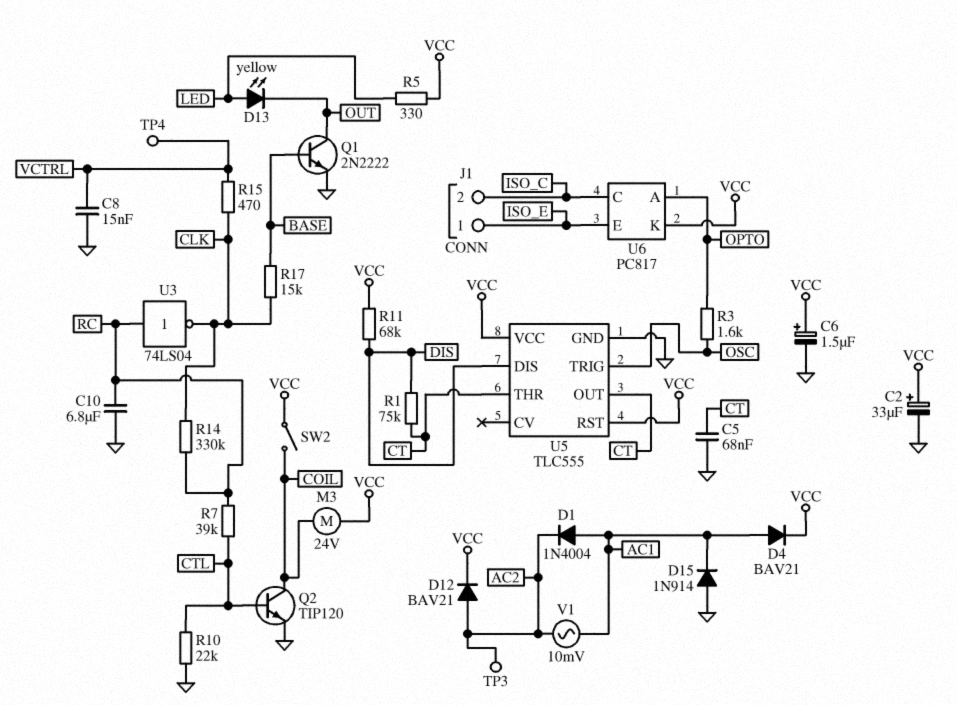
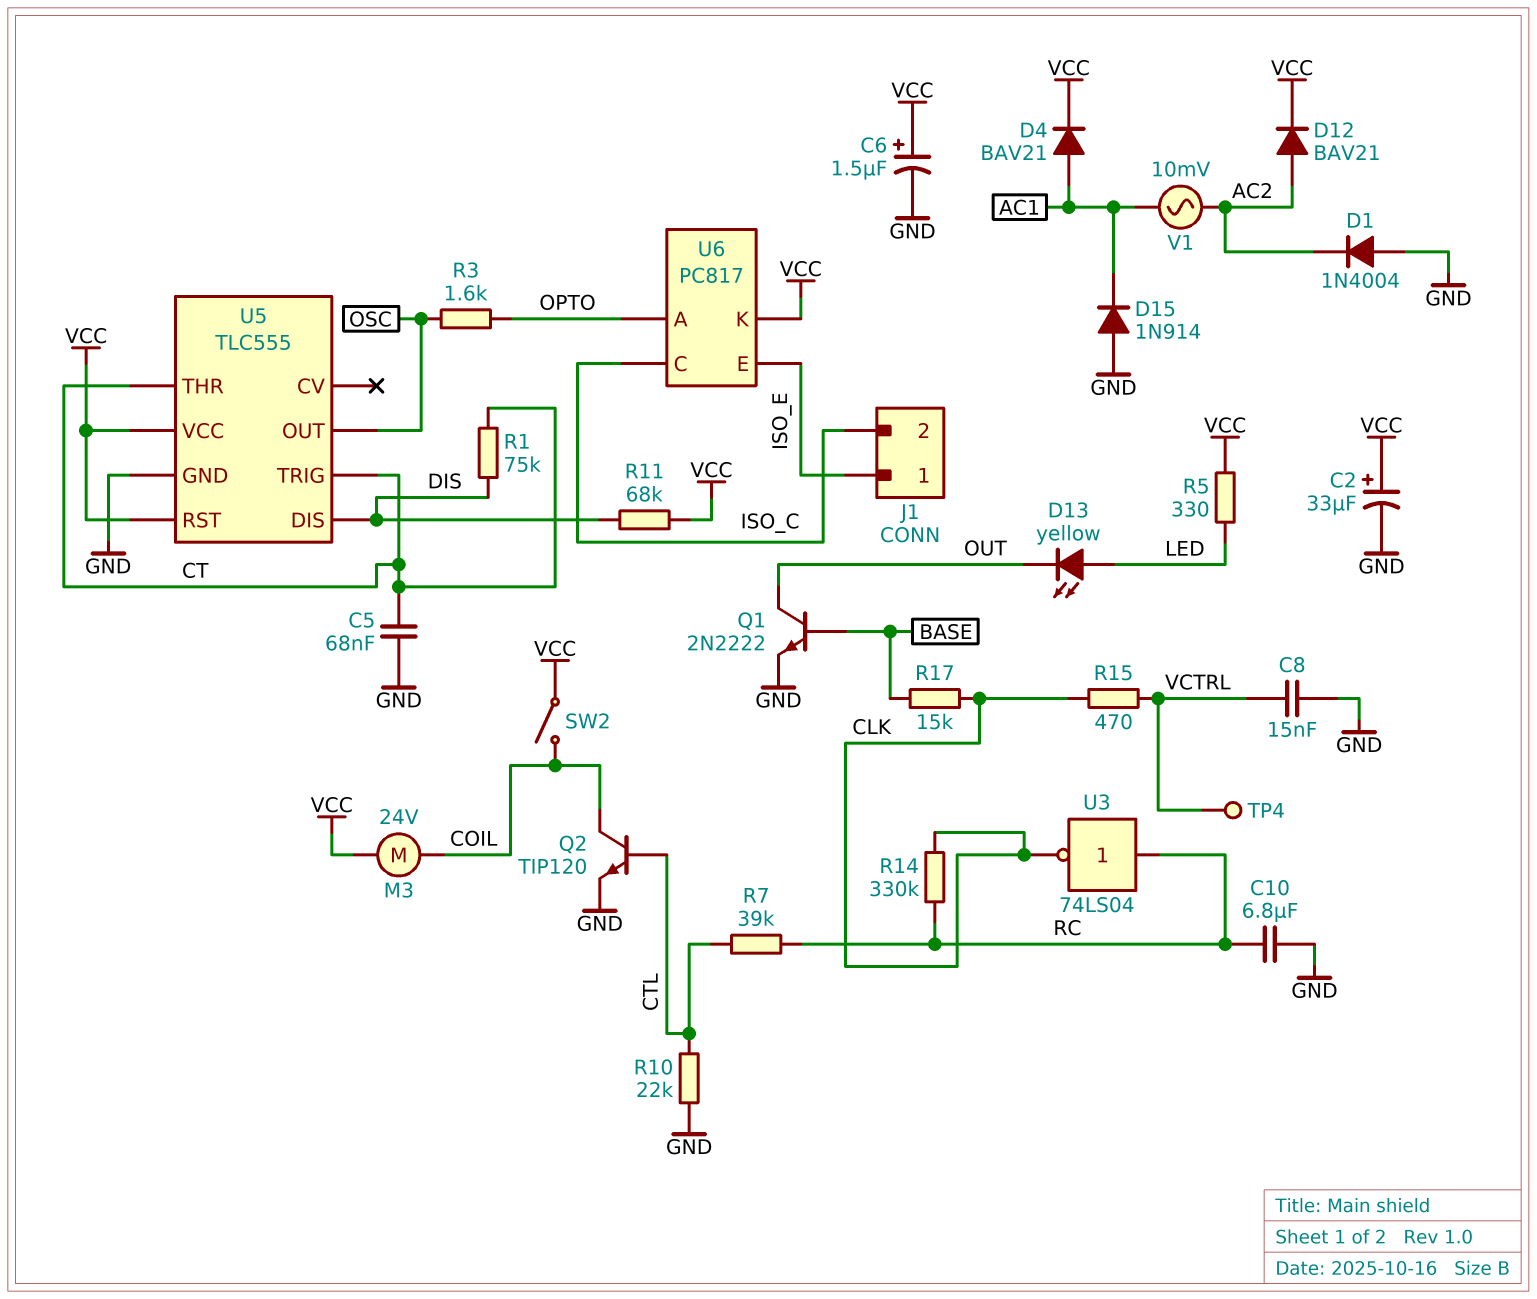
D1: diode 1N4004 (A AC1, K AC2) -> diode 1N4004 (A GND, K AC2)
TP3: test point (AC2) -> none
U5 pin OUT: CT -> OSC
U5 pin TRIG: OSC -> CT

